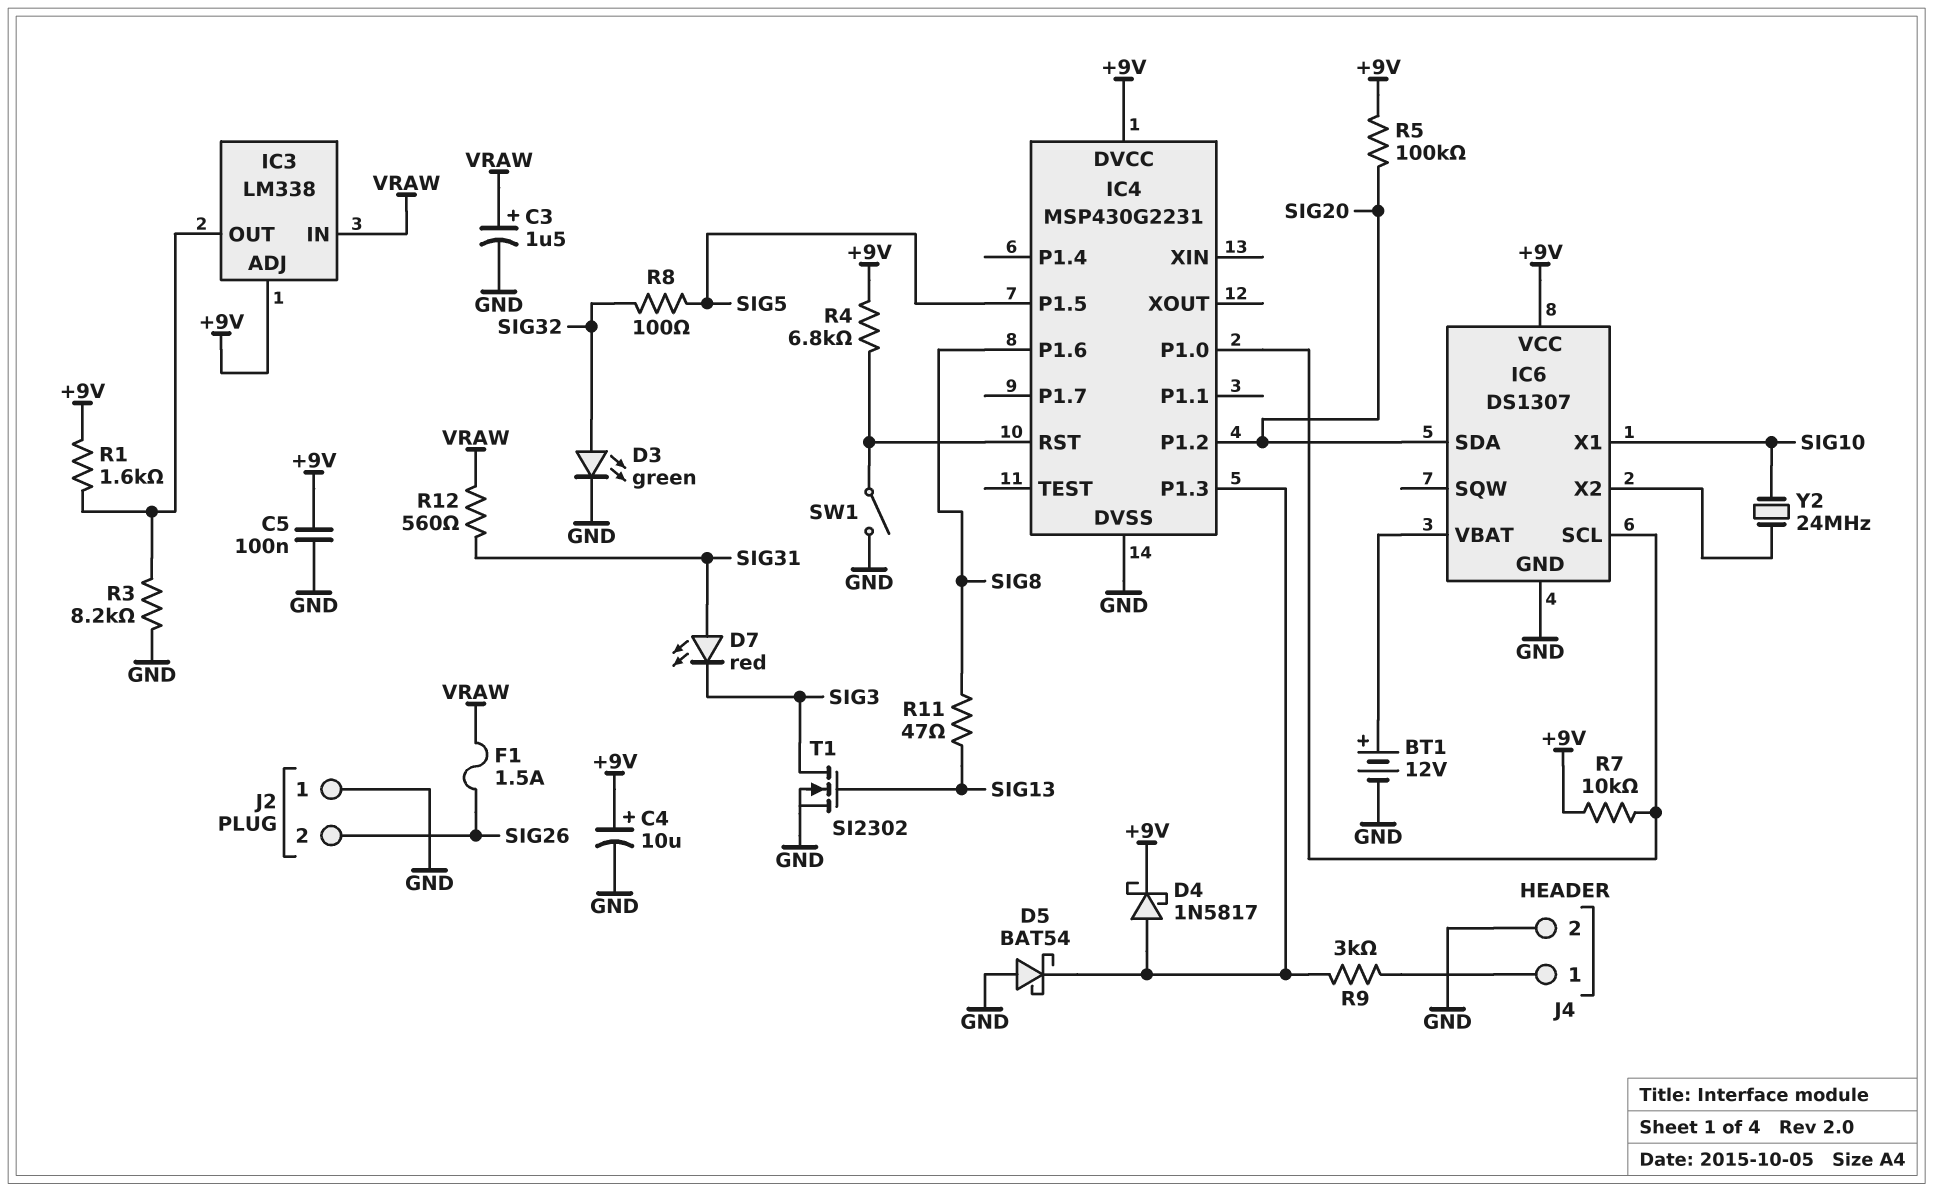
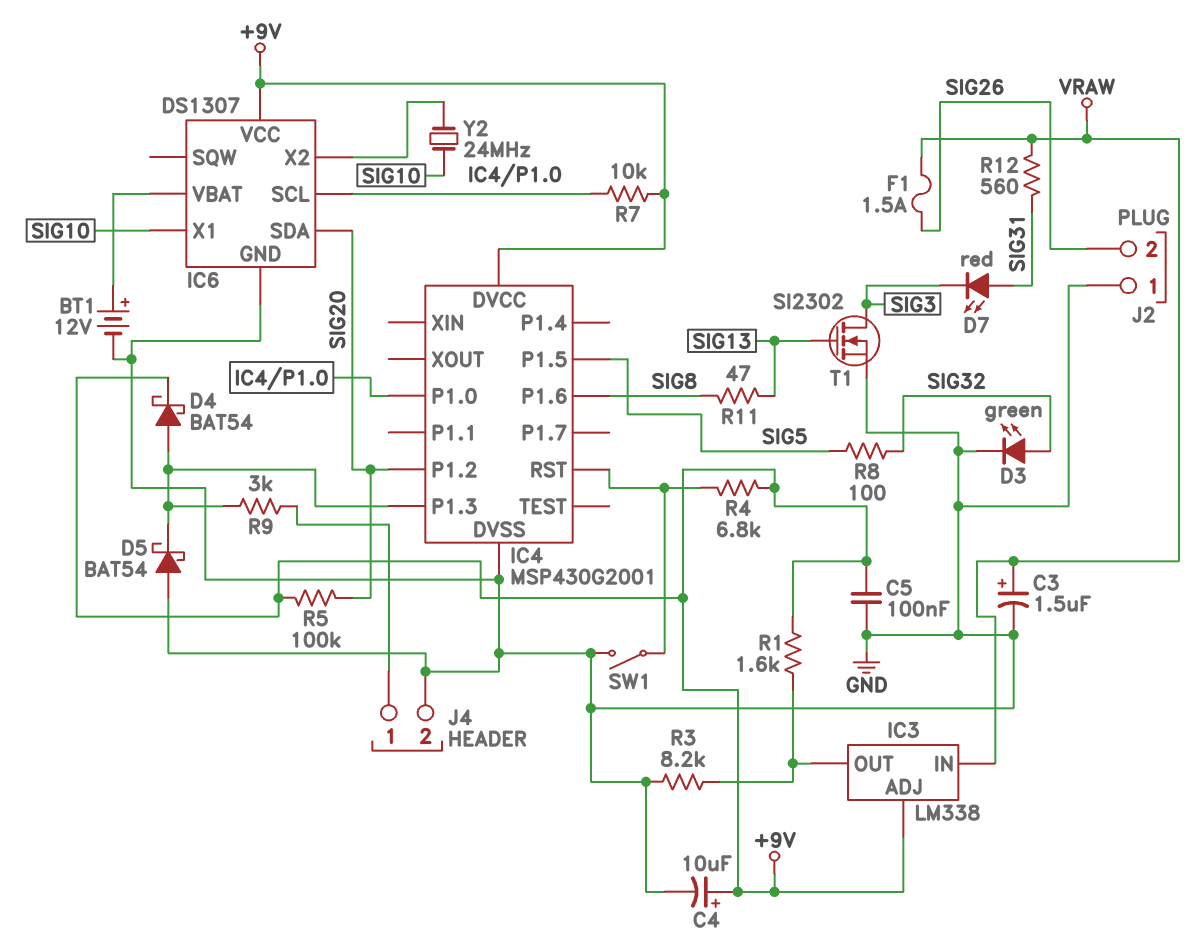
D4: schottky 1N5817 (A IC4/P1.3, K +9V) -> schottky BAT54 (A IC4/P1.3, K +9V)
IC4: MSP430G2231 -> MSP430G2001

